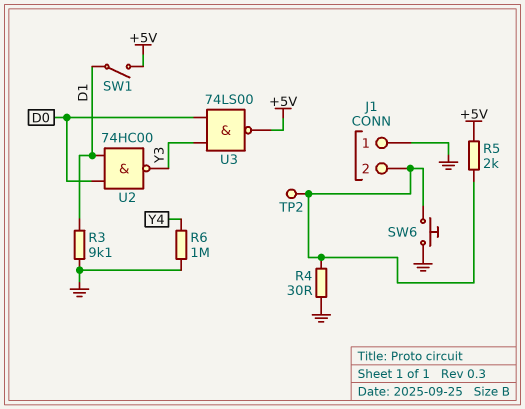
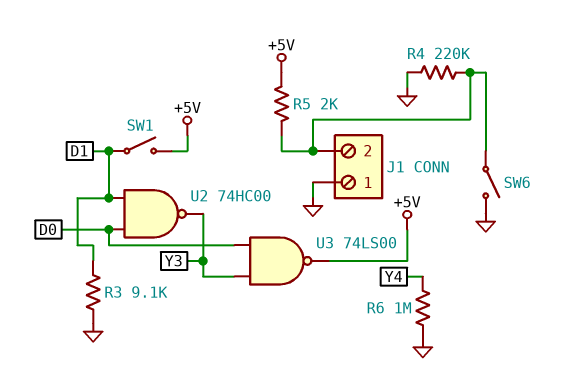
R4: 30 (GND, J1/2) -> 220k (GND, J1/2)
SW6: button (GND, J1/2) -> switch (GND, J1/2)
TP2: test point (J1/2) -> none

